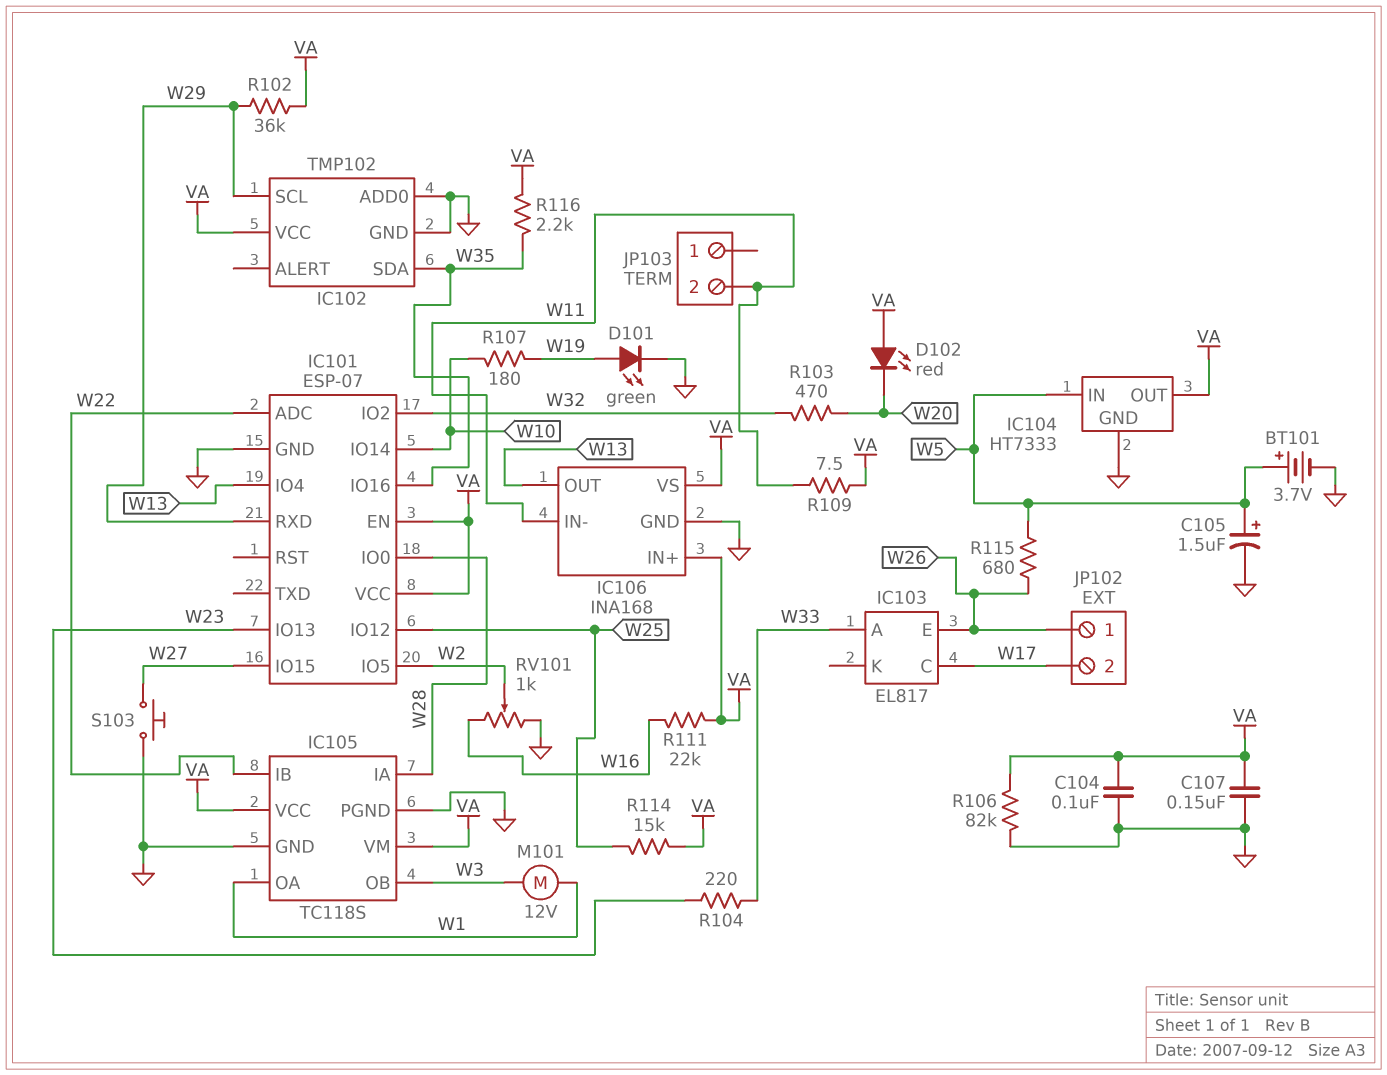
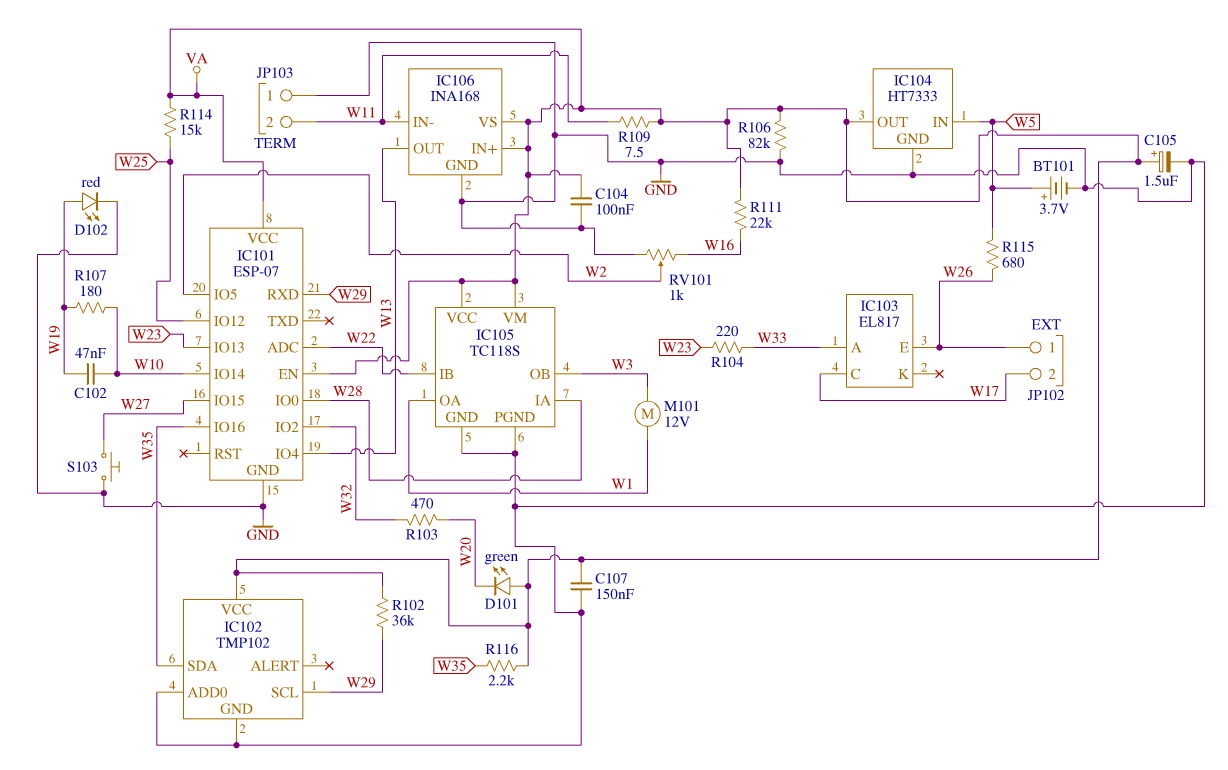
C102: none -> 47nF (W10, W19)
C105: 1.5uF (plus W5, minus GND) -> 1.5uF (plus VA, minus GND)
D101: LED green (A W19, K GND) -> LED green (A VA, K W20)
D102: LED red (A VA, K W20) -> LED red (A W19, K GND)
JP103 pin 1: none -> GND

